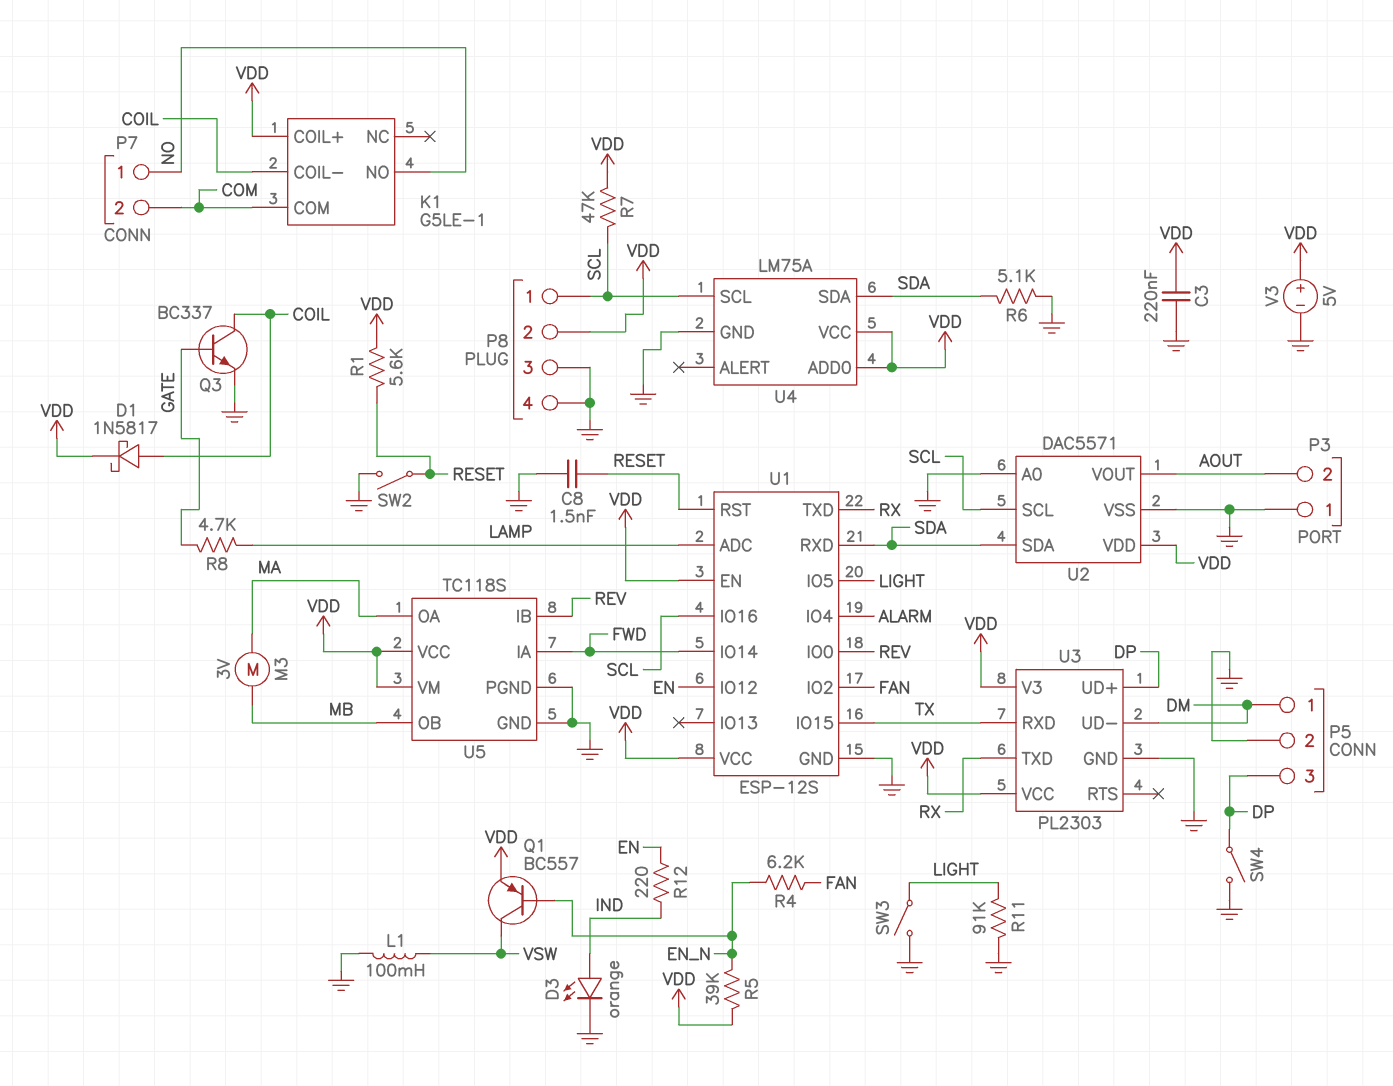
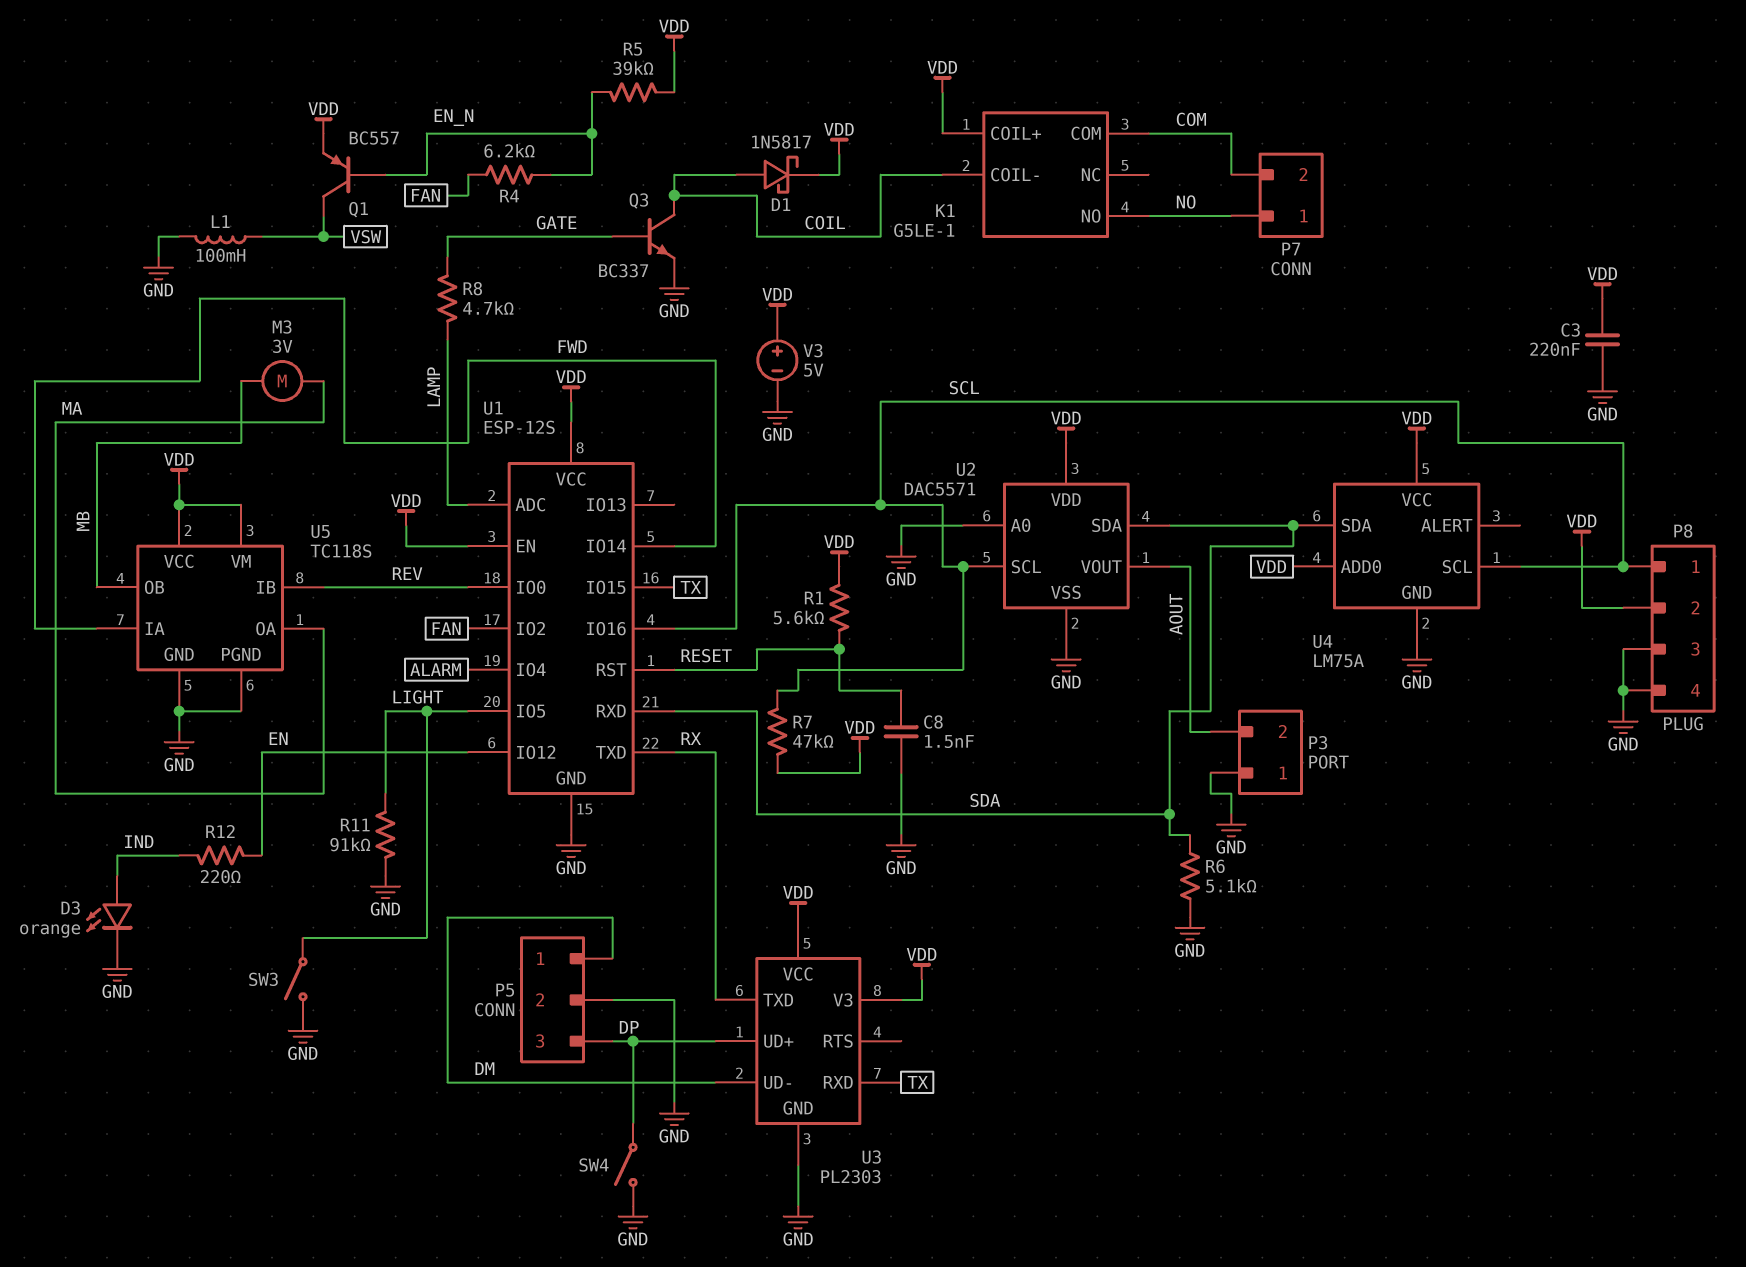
SW2: switch (GND, RESET) -> none

